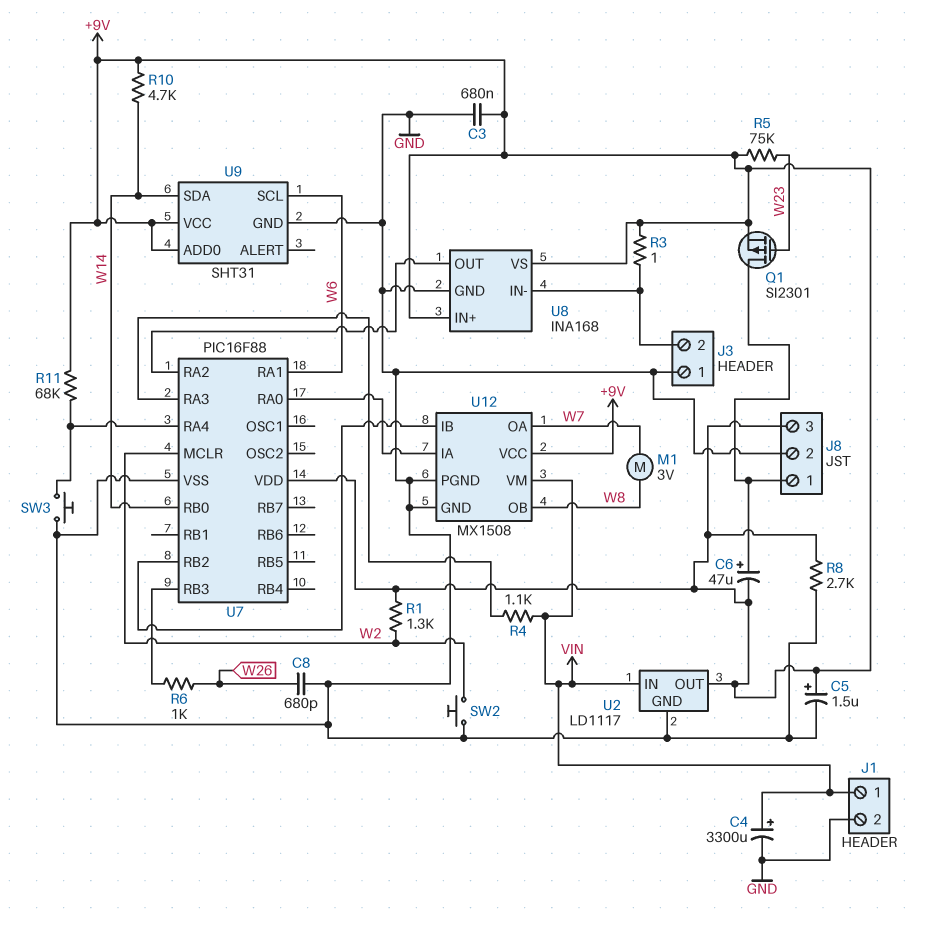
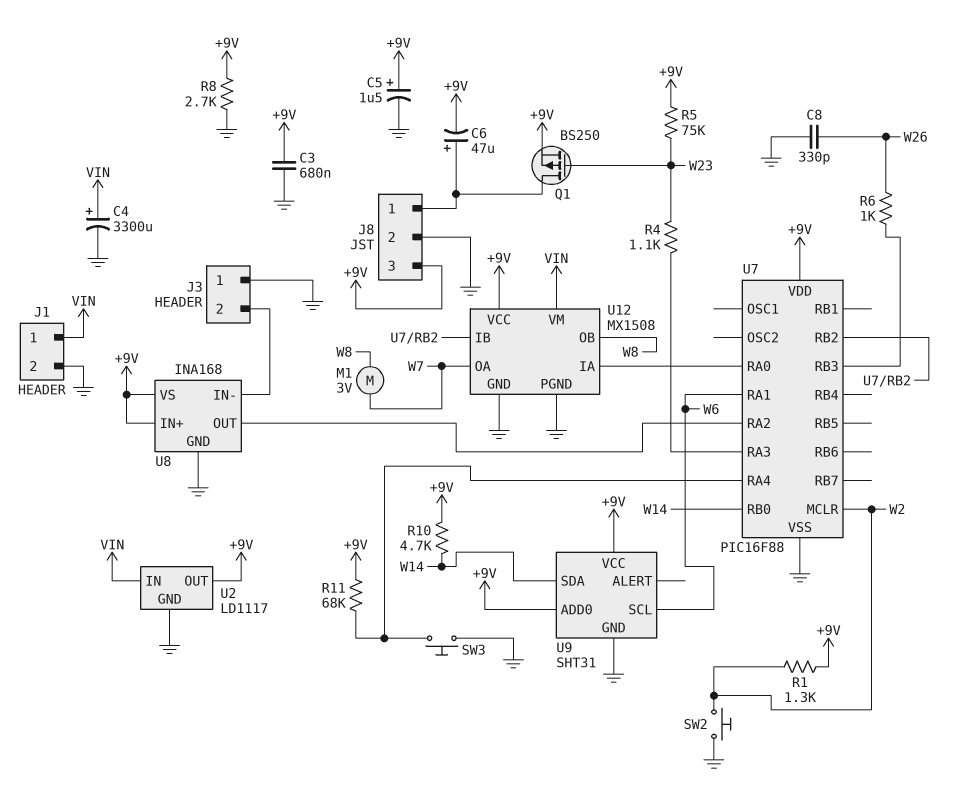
C8: 680pF (GND, W26) -> 330pF (GND, W26)
Q1: PMOS SI2301 (G W23, D J8/1, S +9V) -> PMOS BS250 (G W23, D J8/1, S +9V)
R3: 1 (+9V, J3/2) -> none
R4: 1.1k (U7/RA3, VIN) -> 1.1k (U7/RA3, W23)

